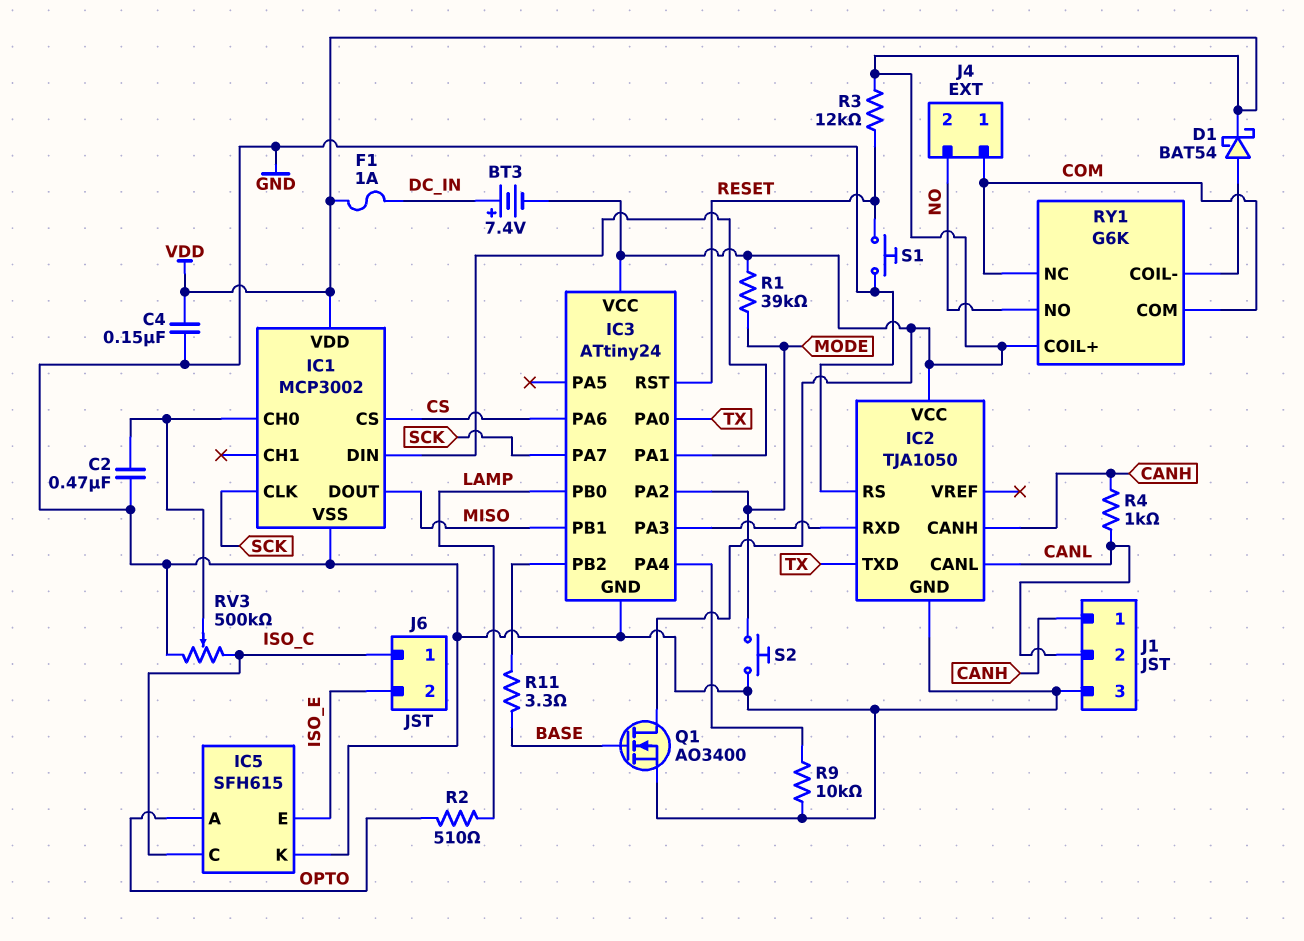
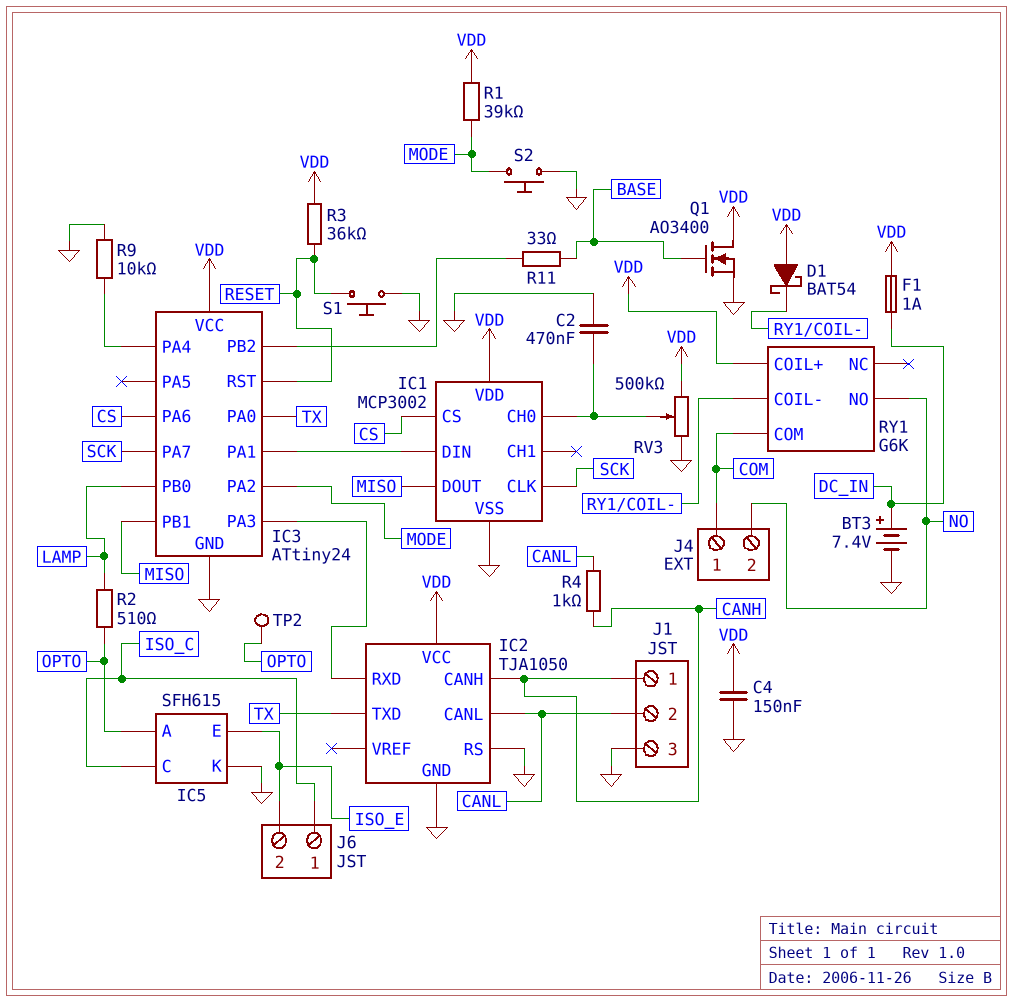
BT3: 7.4V (plus DC_IN, minus VDD) -> 7.4V (plus DC_IN, minus GND)
D1: schottky BAT54 (A RY1/COIL-, K VDD) -> schottky BAT54 (A VDD, K RY1/COIL-)
R3: 12k (RESET, VDD) -> 36k (RESET, VDD)
R11: 3.3 (BASE, IC3/PB2) -> 33 (BASE, IC3/PB2)
RV3: 500k (GND, ISO_C, wiper IC1/CH0) -> 500k (GND, VDD, wiper IC1/CH0)
RY1 pin NC: COM -> none
TP2: none -> test point (OPTO)

